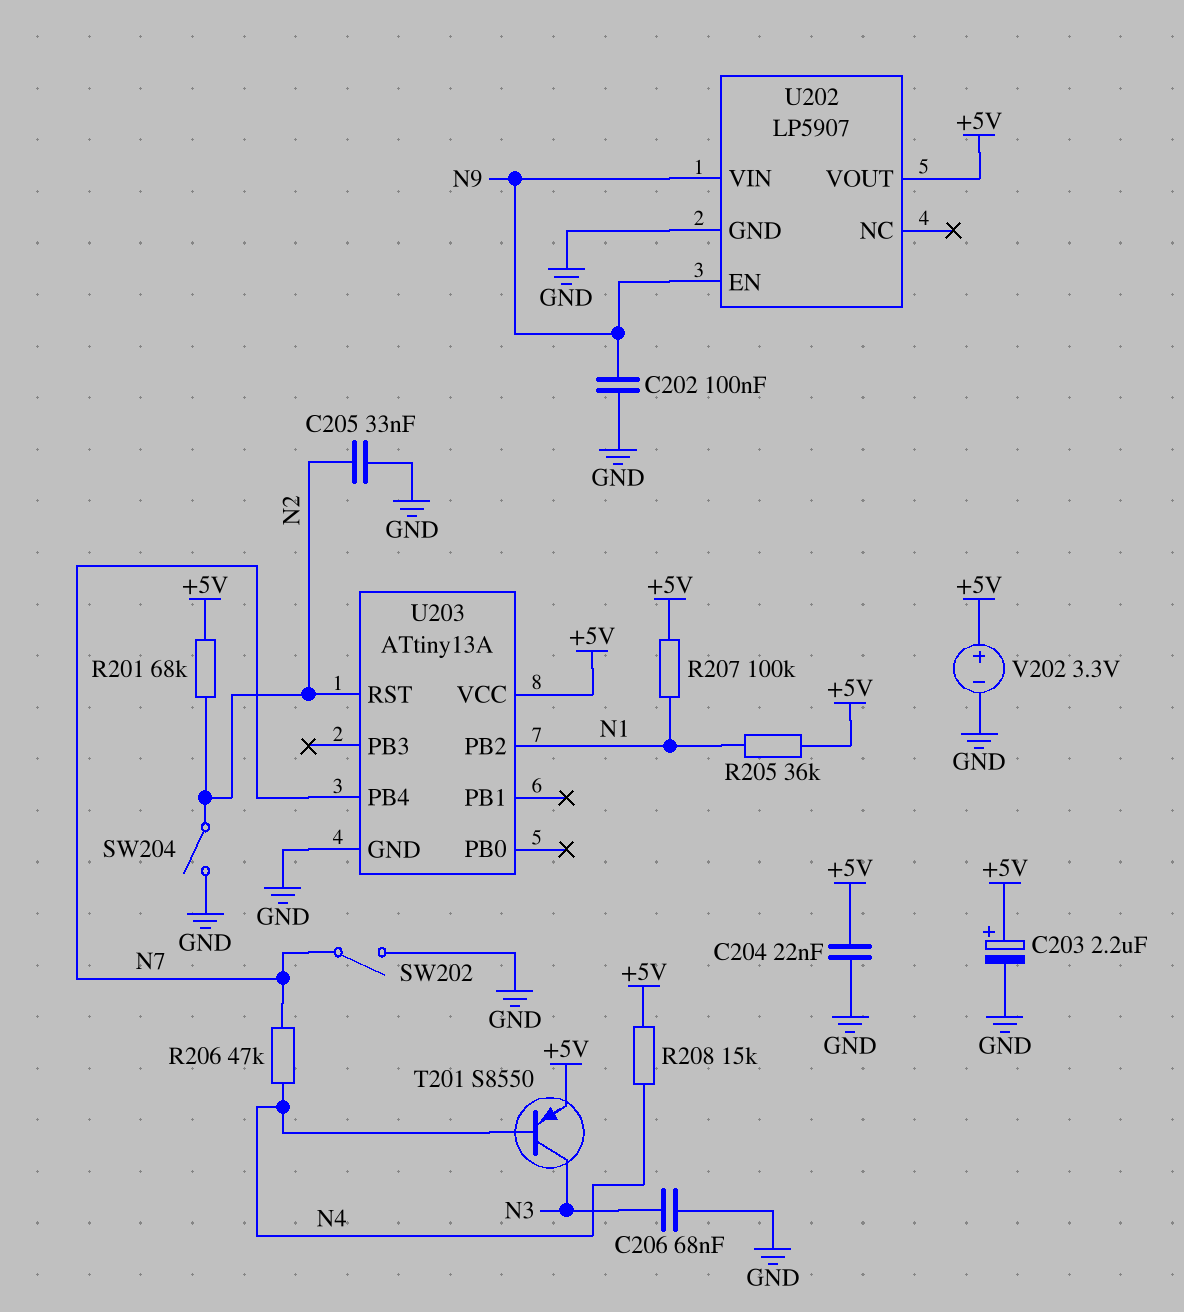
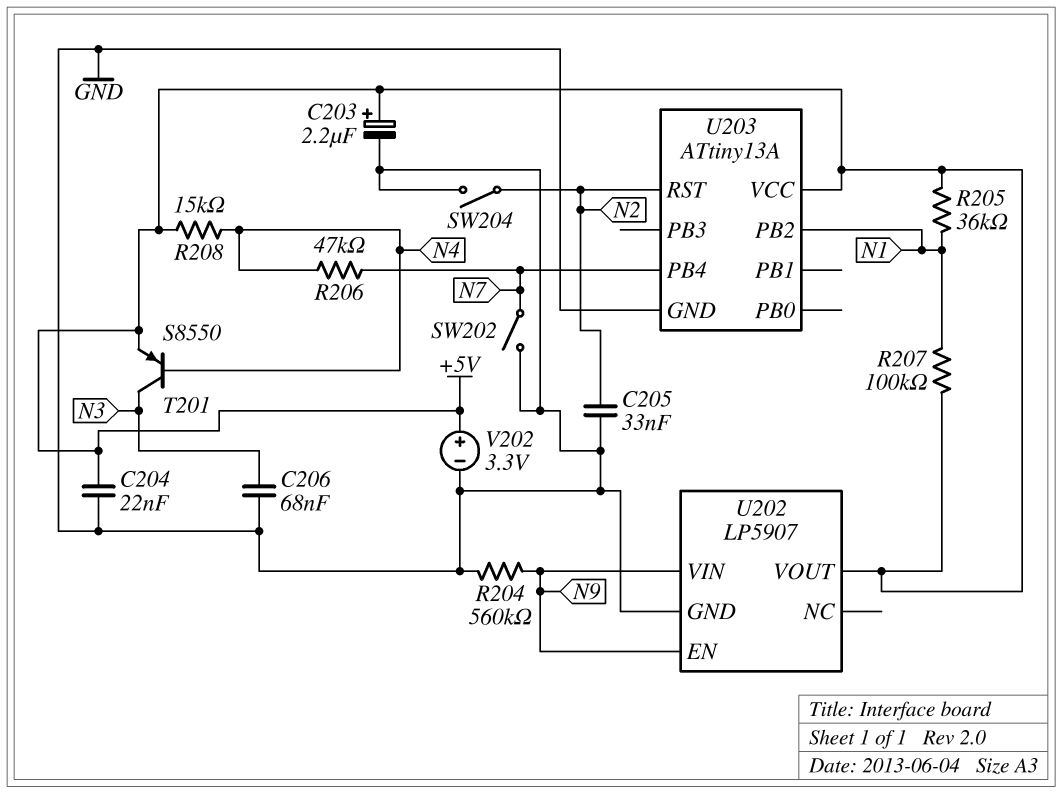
C202: 100nF (GND, N9) -> none
R201: 68k (+5V, N2) -> none
R204: none -> 560k (GND, N9)

